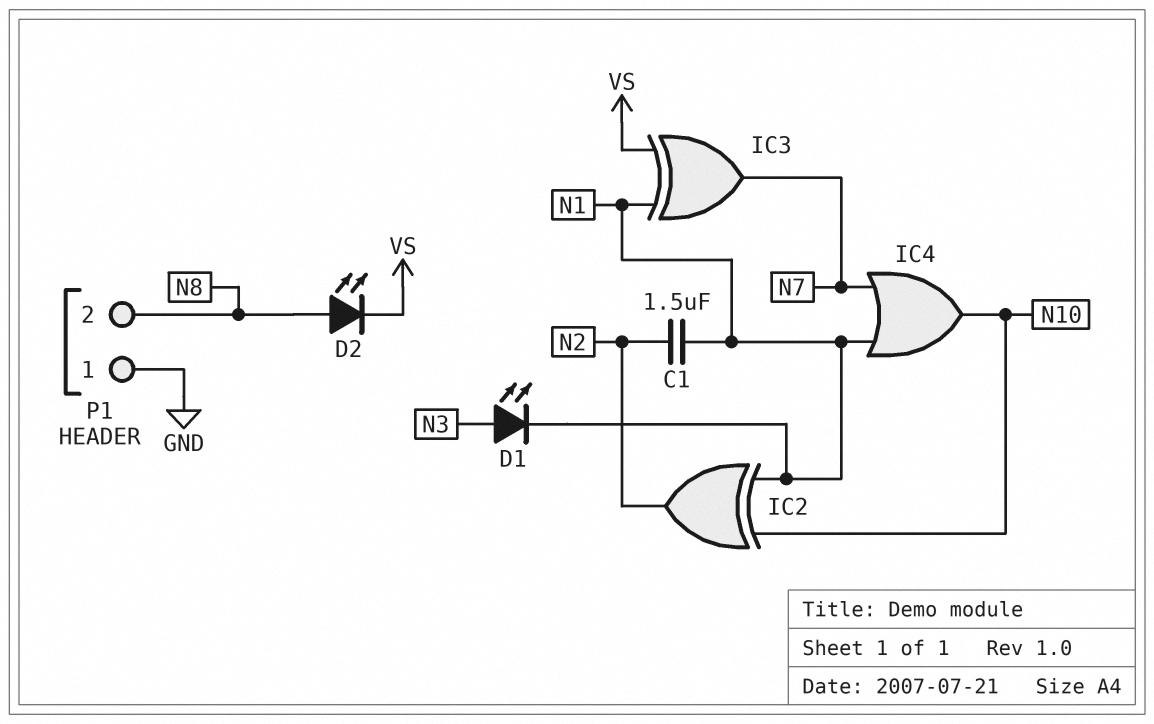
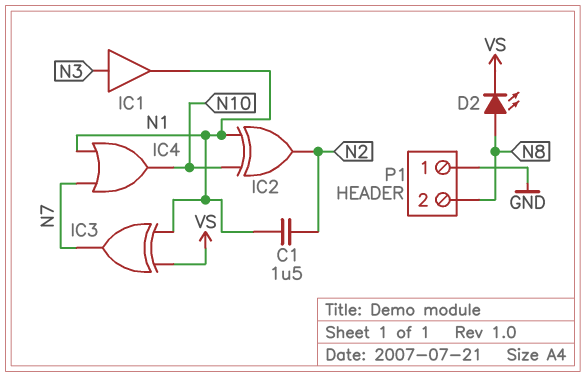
D1: LED (A N3, K N1) -> none
IC1: none -> buffer (in N3, out N1)

